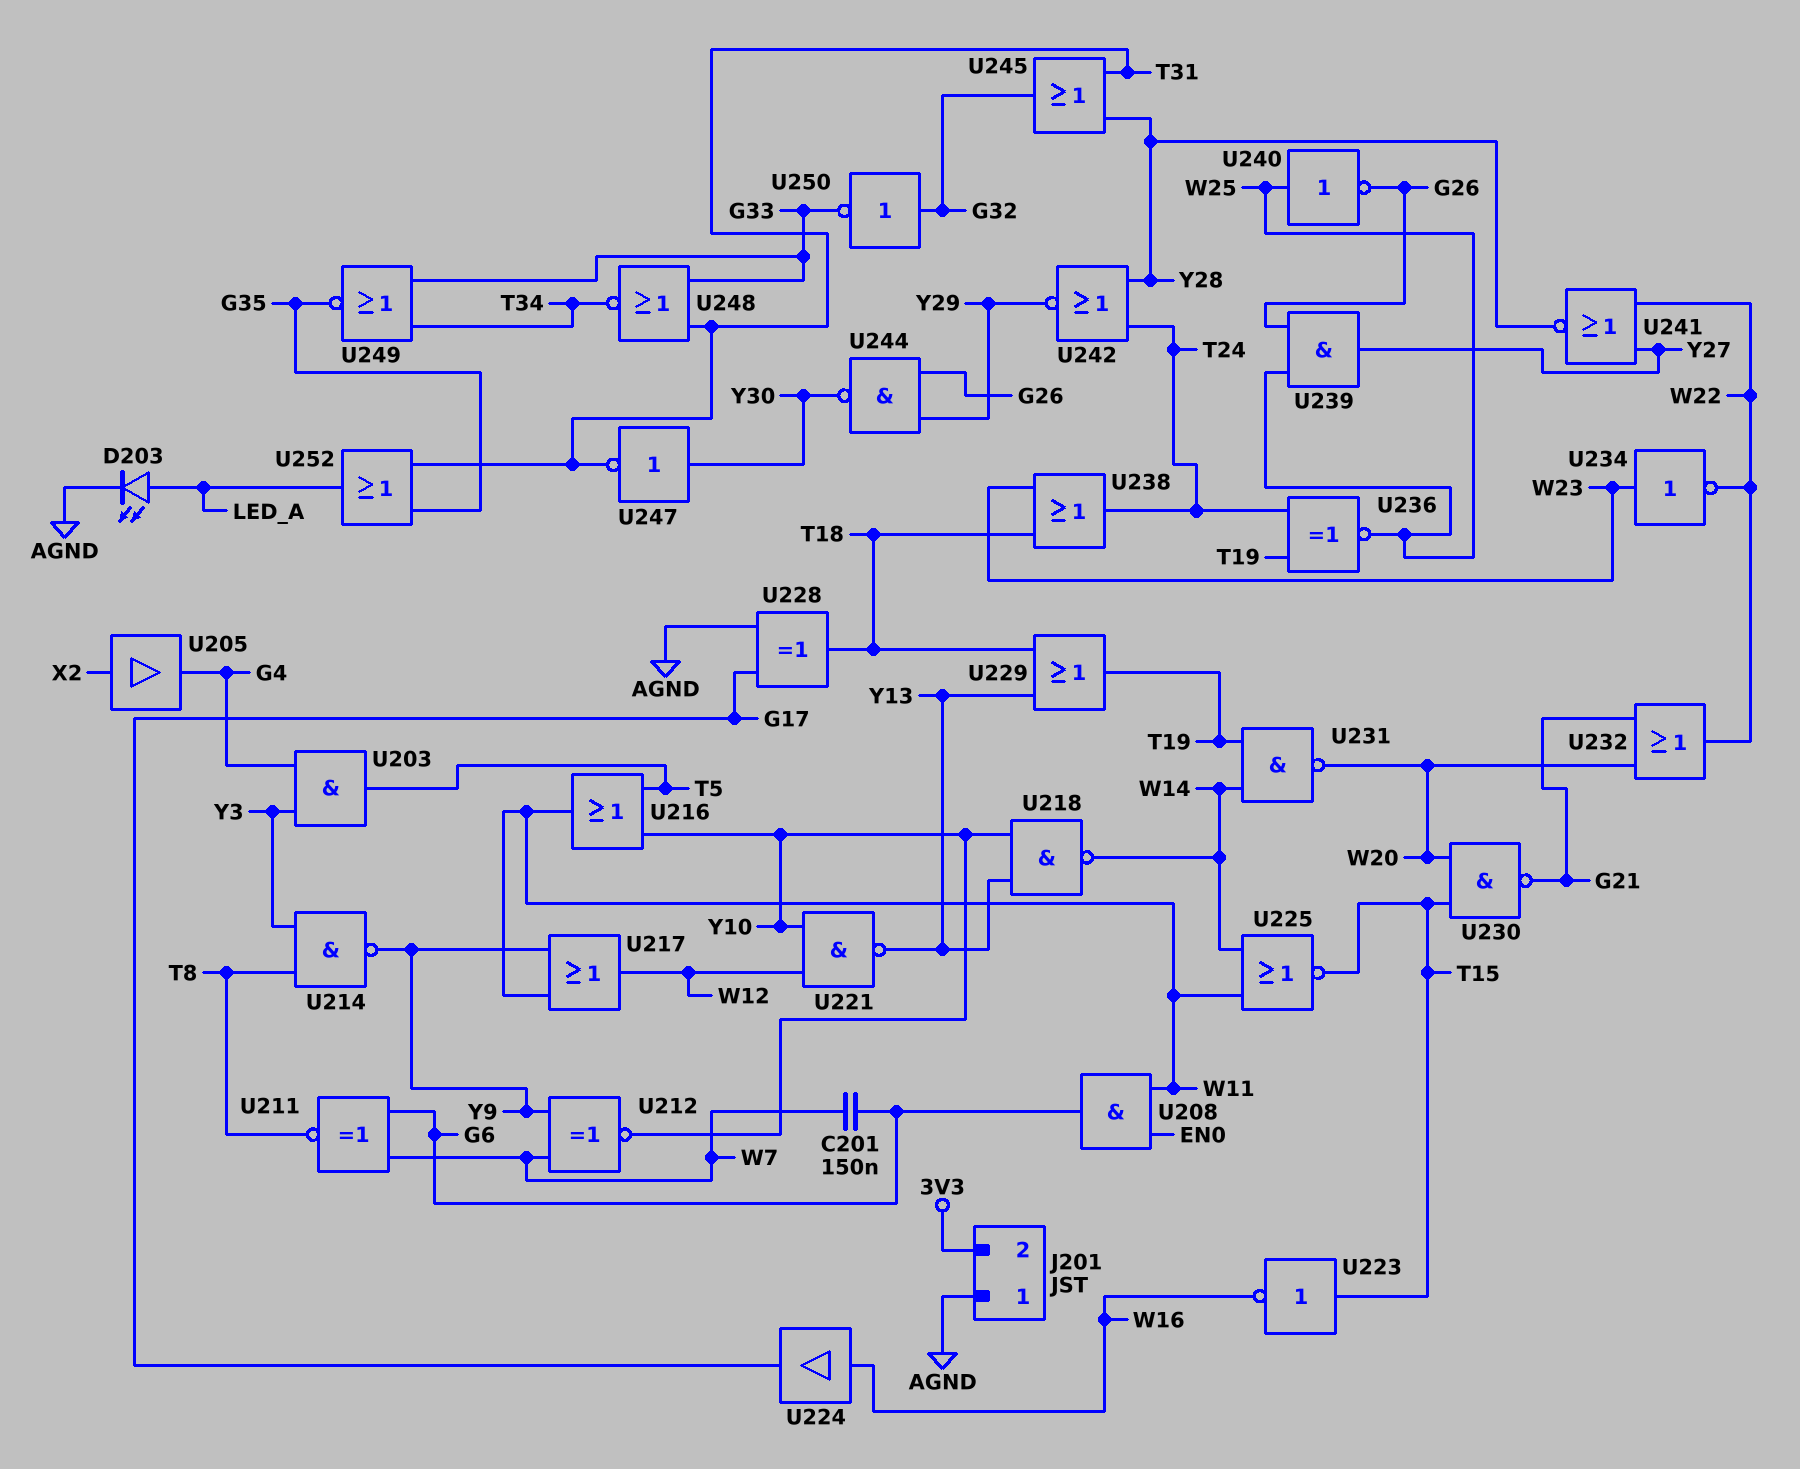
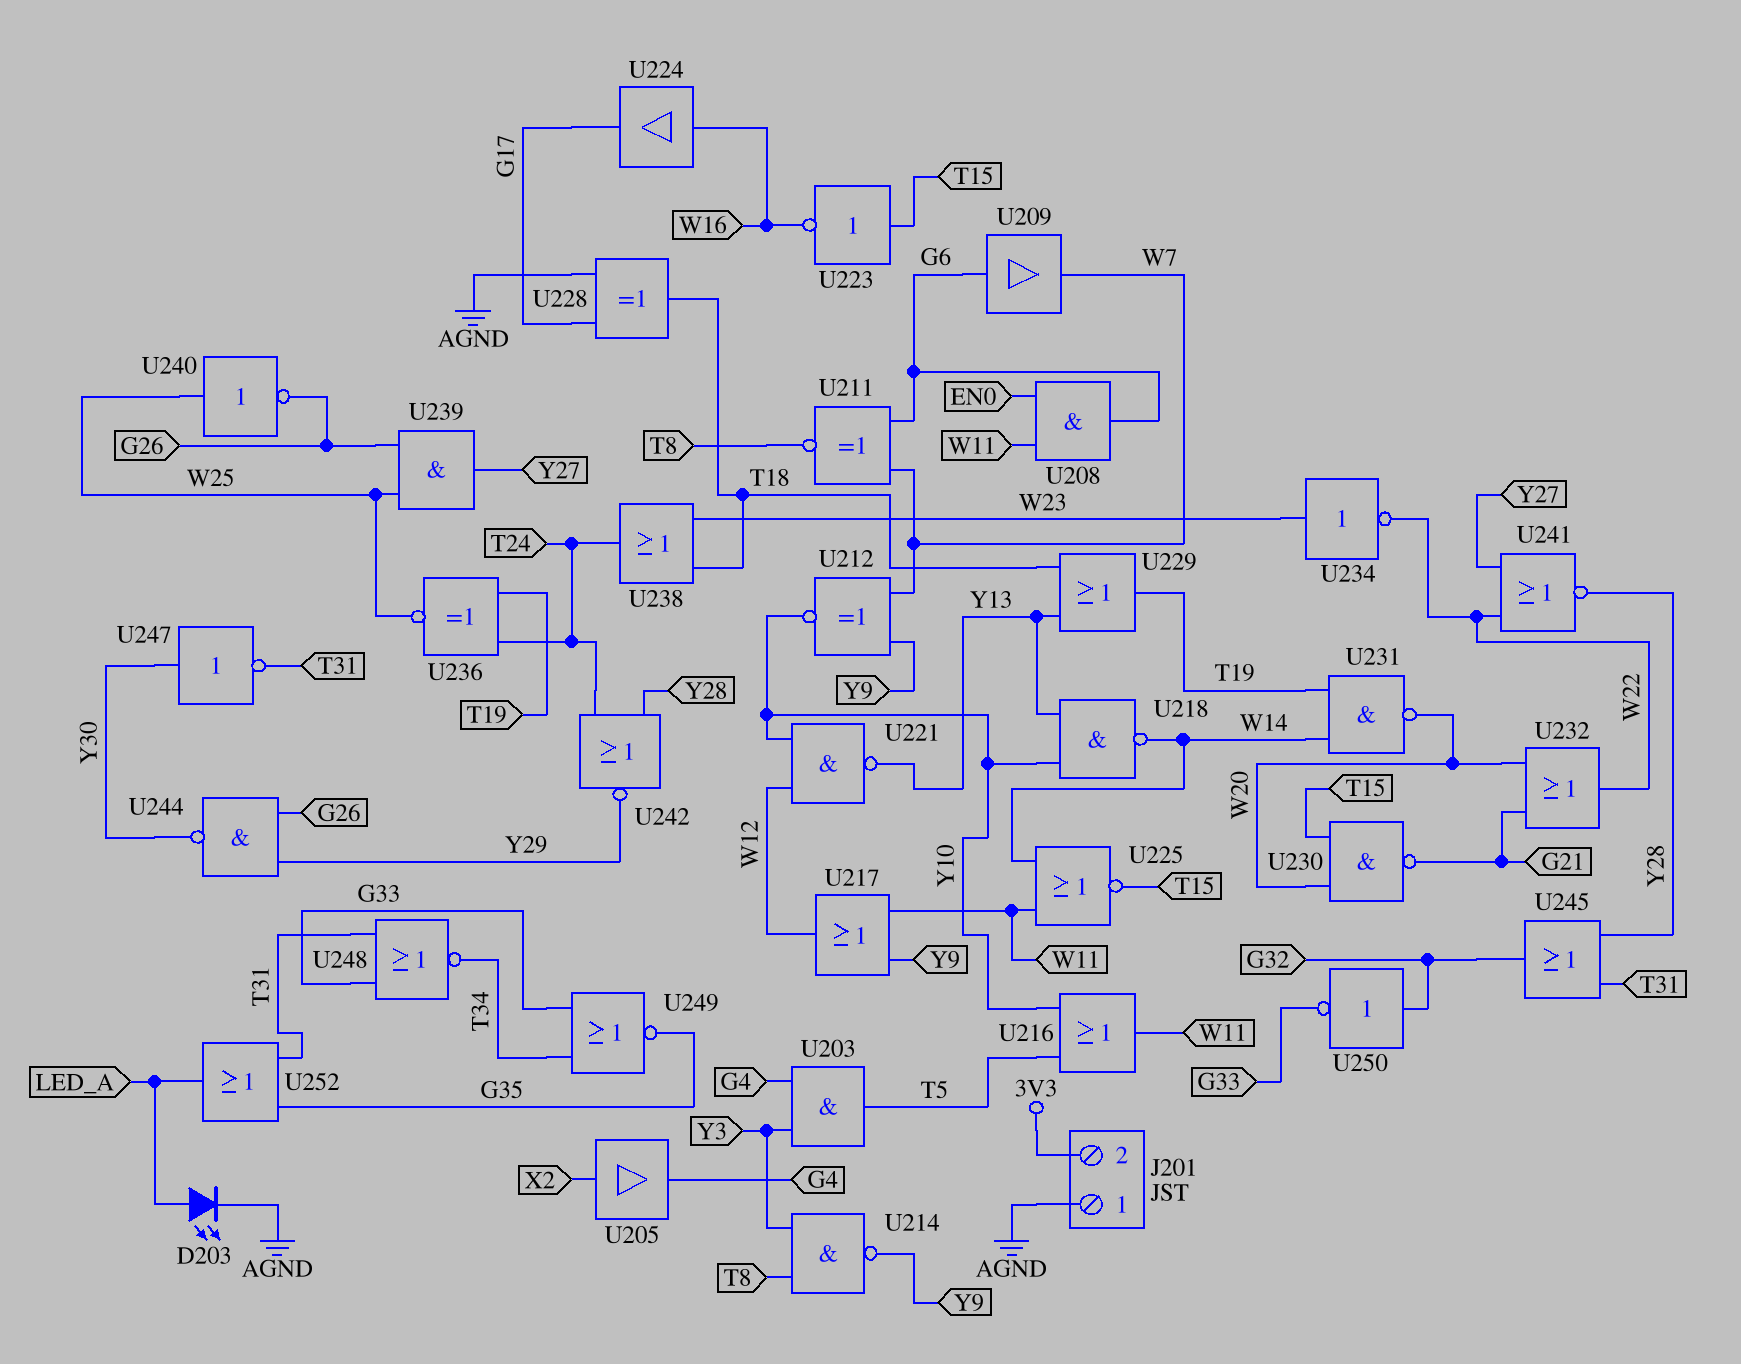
C201: 150nF (G6, W7) -> none
U209: none -> buffer (in G6, out W7)

